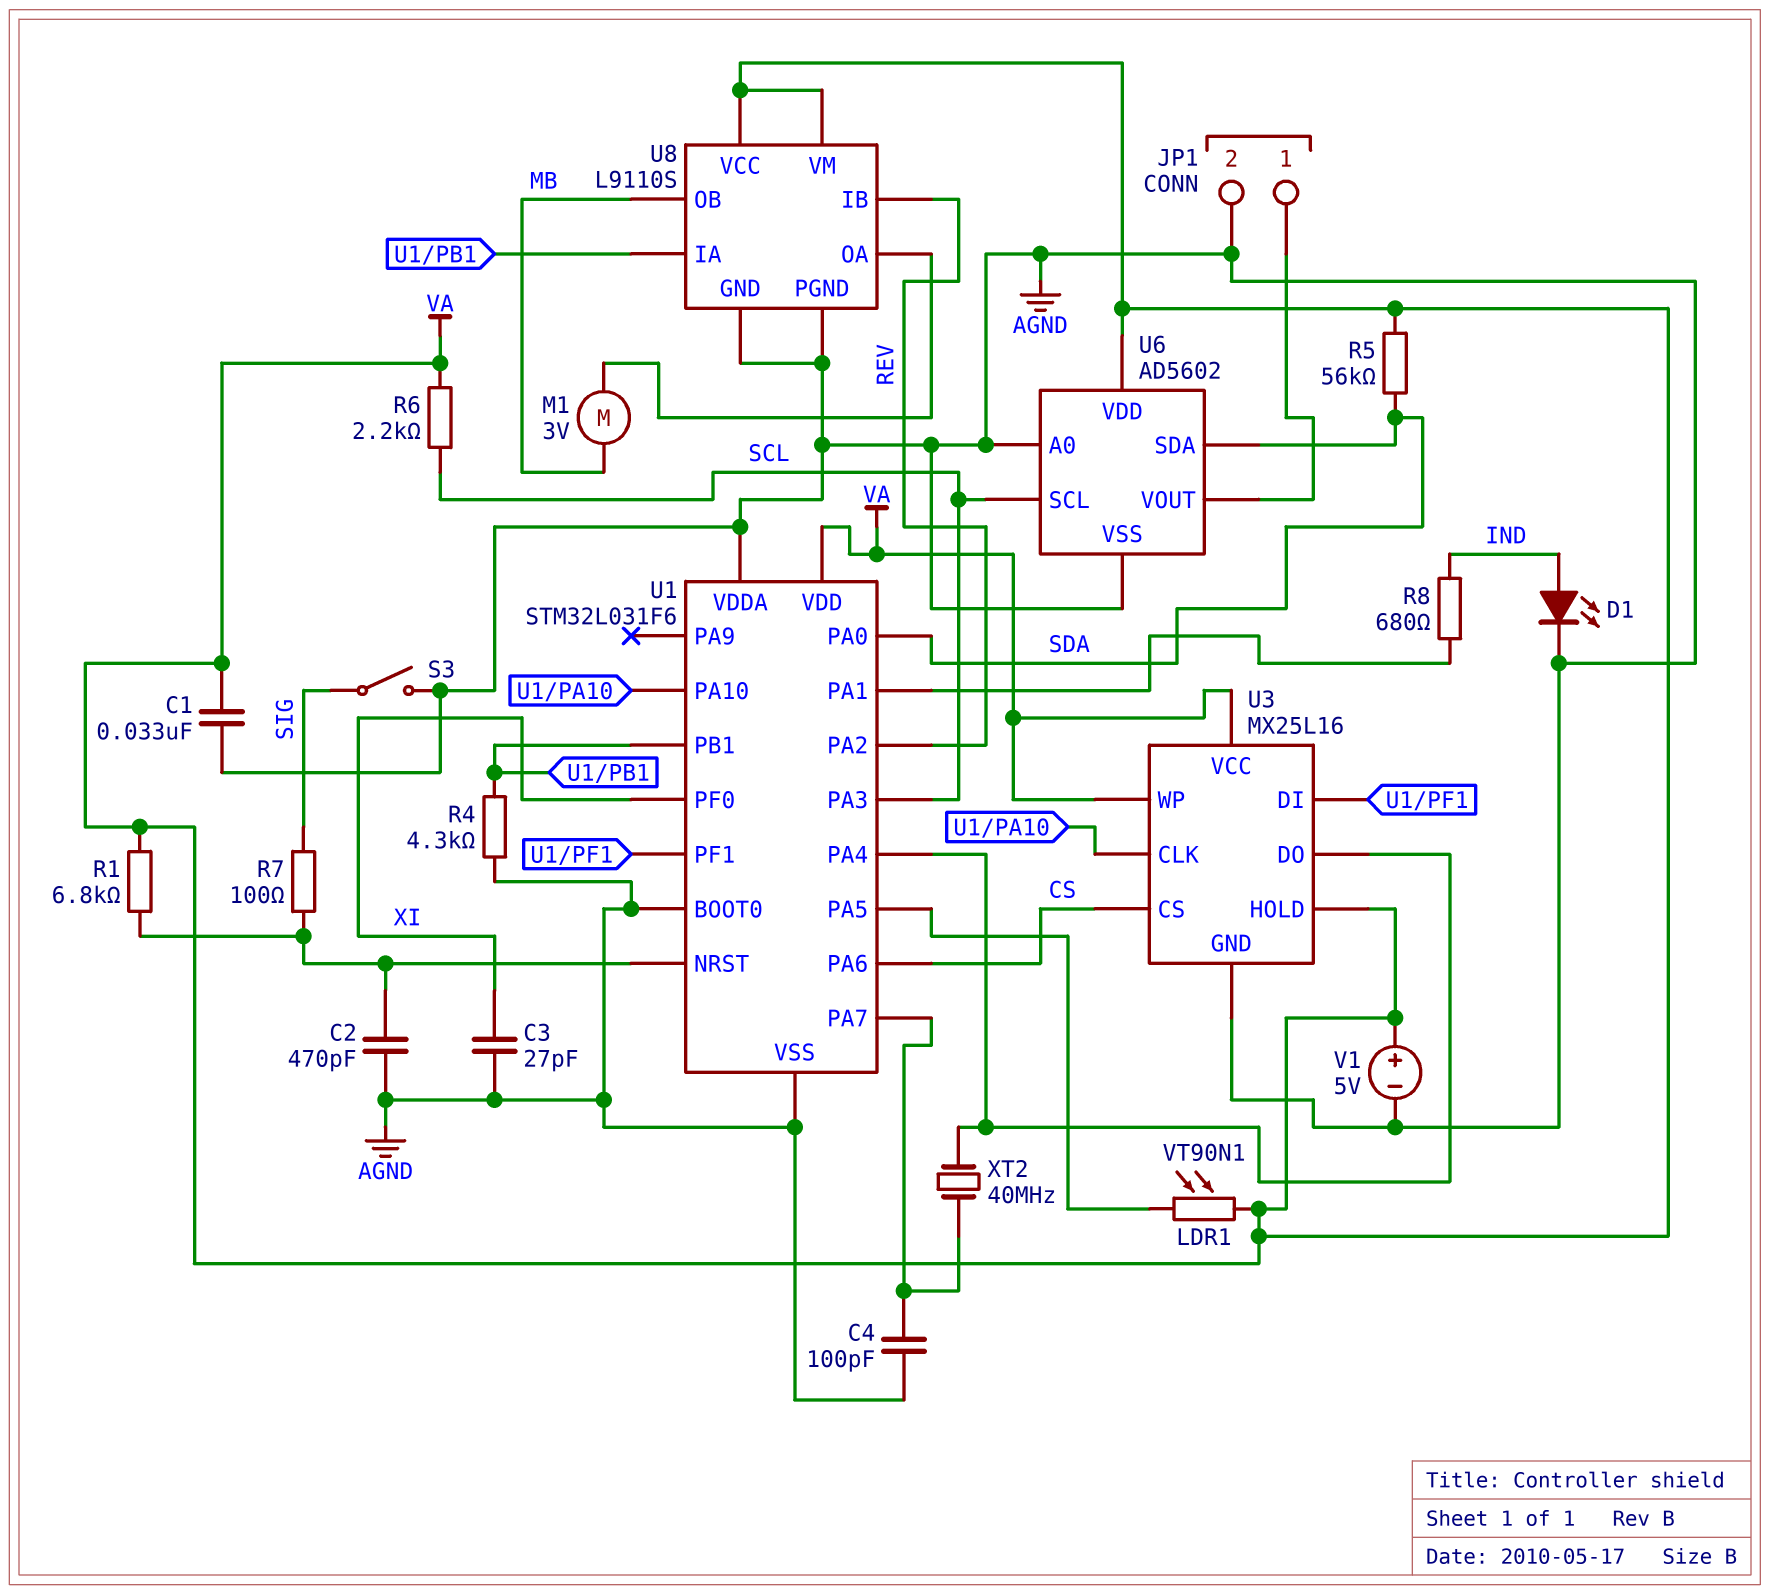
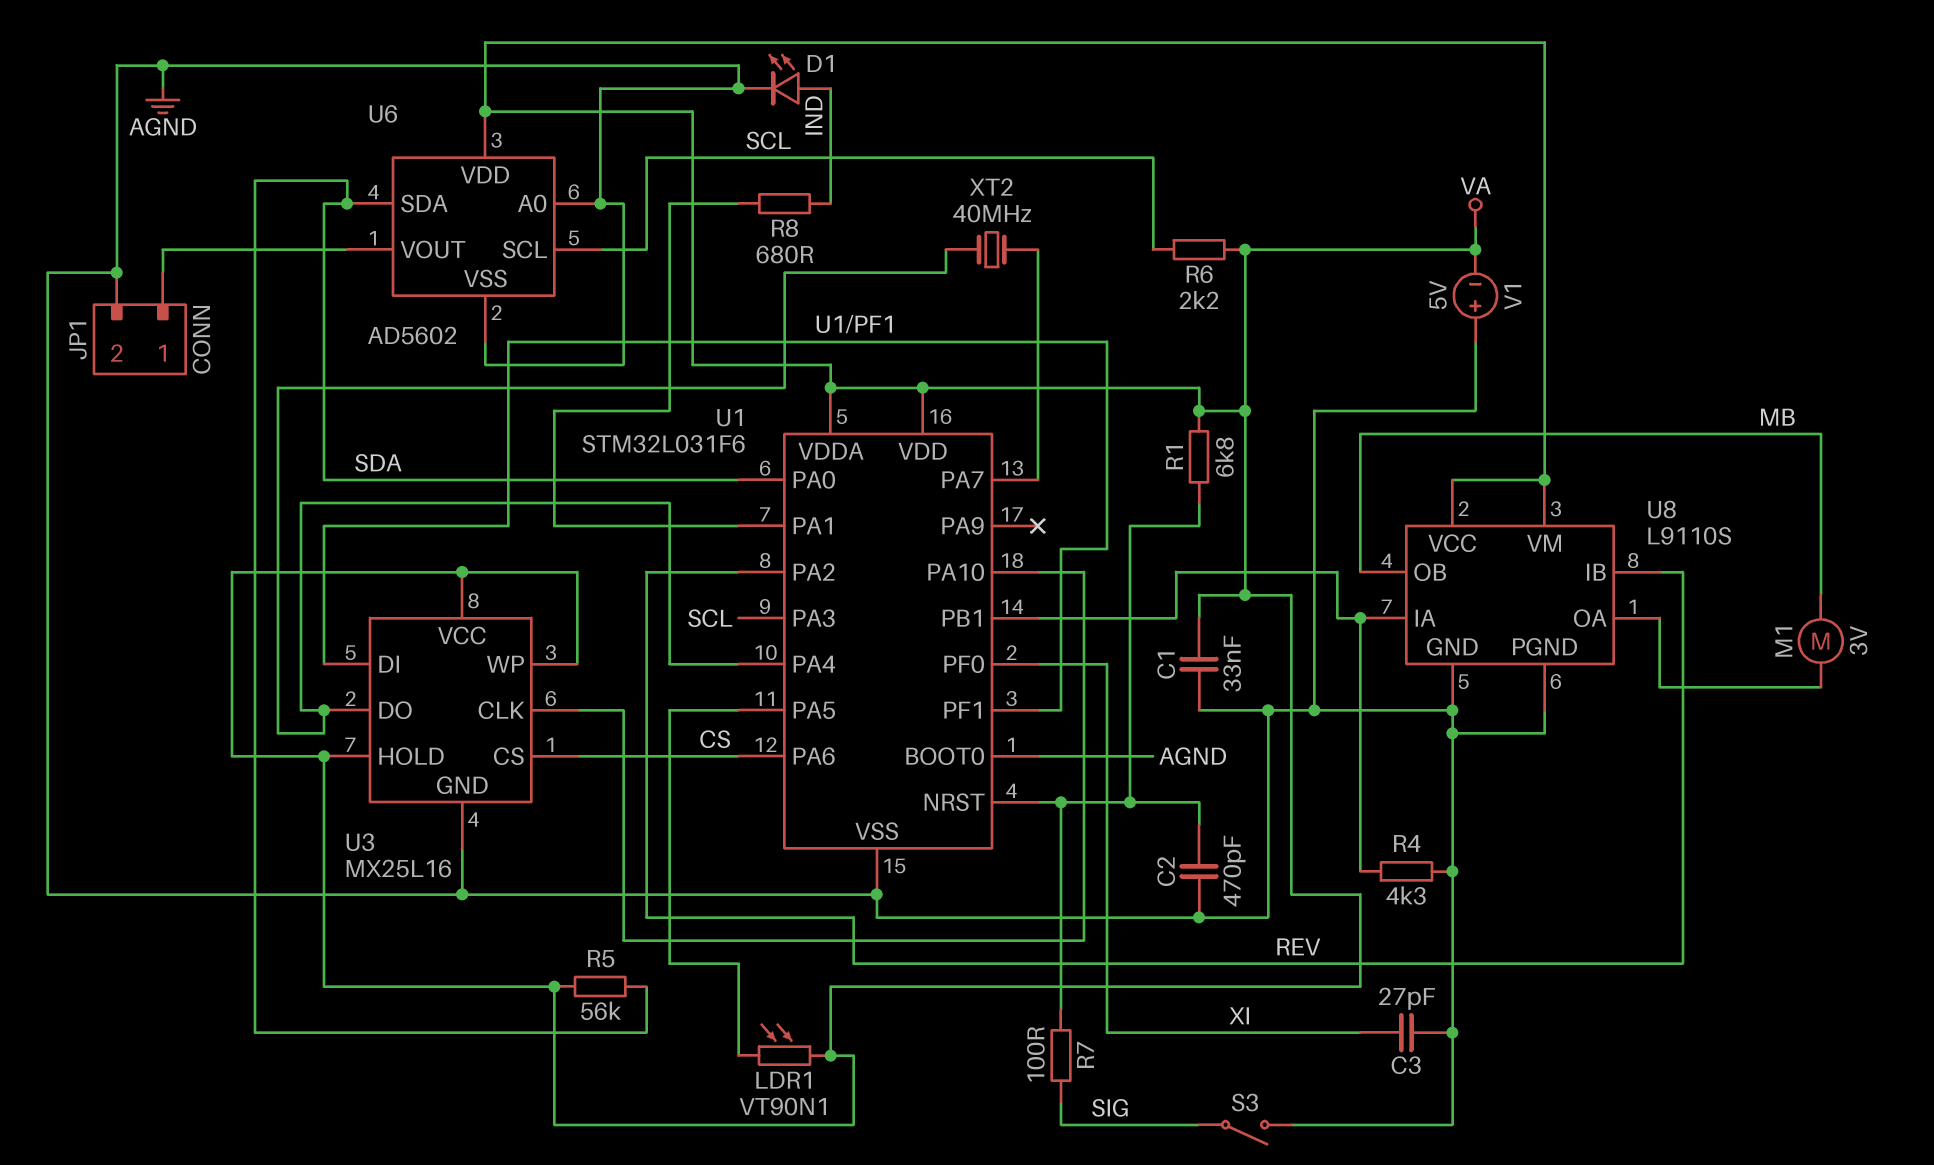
C4: 100pF (AGND, U1/PA7) -> none
U1 pin VDDA: AGND -> VA
V1: 5V (plus VA, minus AGND) -> 5V (plus AGND, minus VA)

